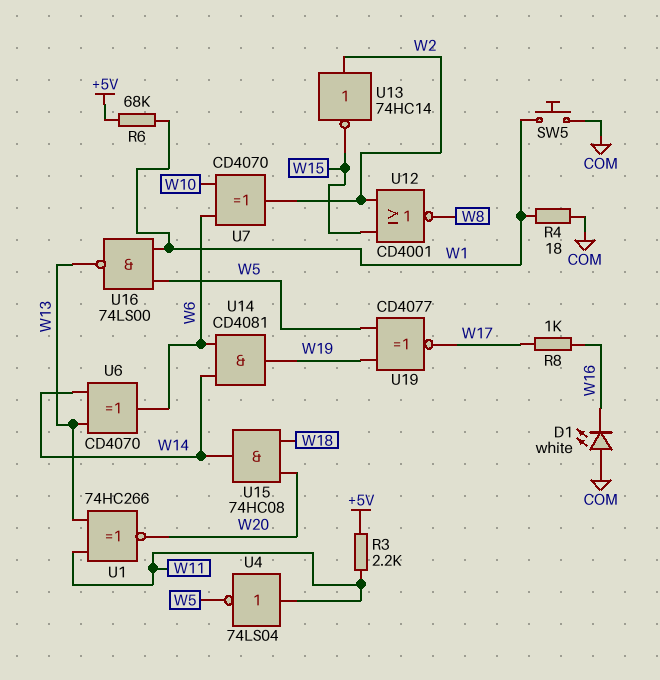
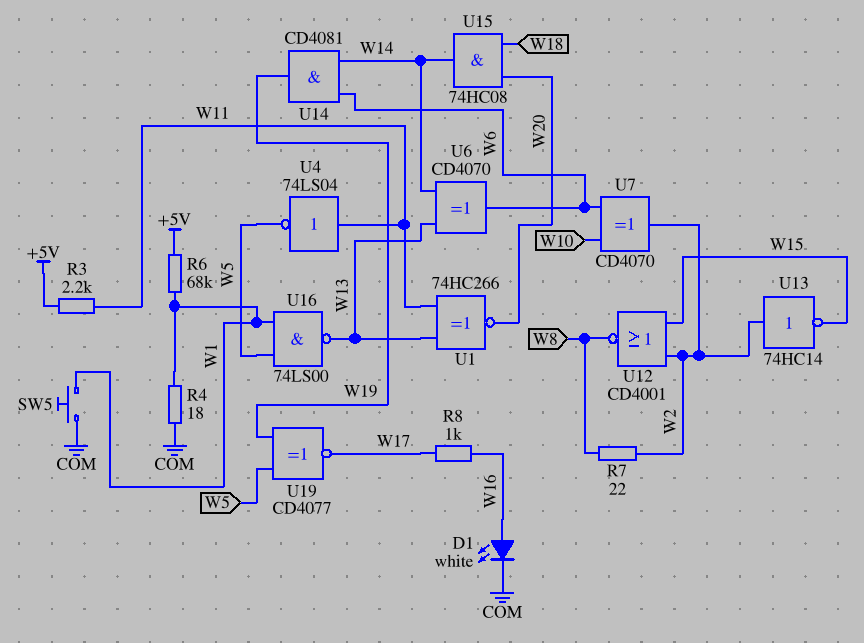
D1: LED white (A COM, K W16) -> LED white (A W16, K COM)
R7: none -> 22 (W2, W8)

